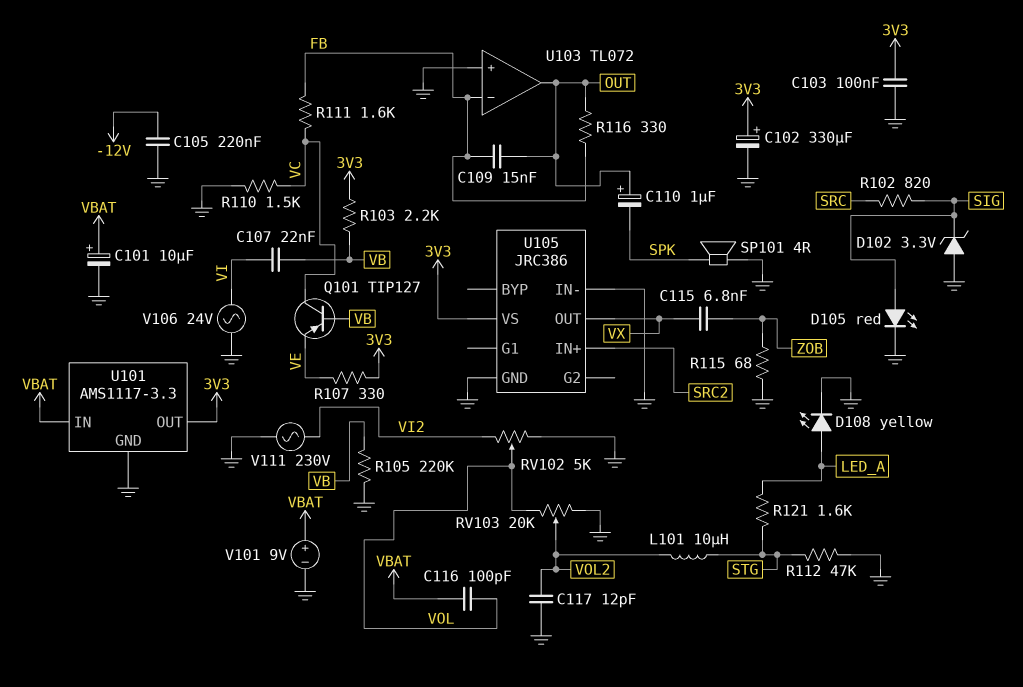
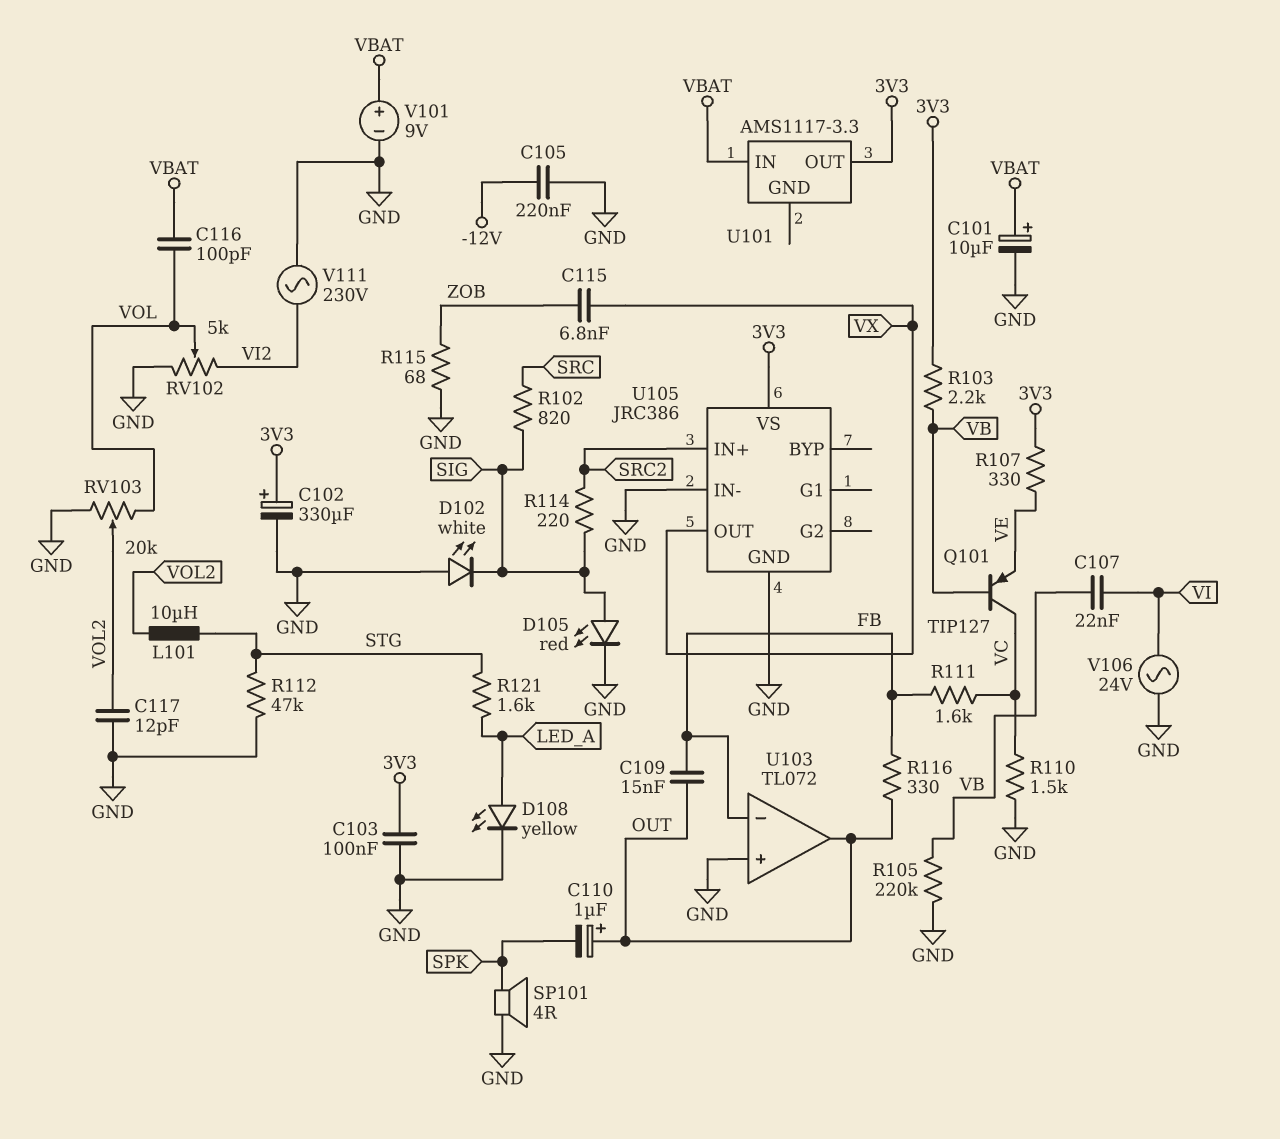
D102: zener 3.3V (A GND, K SIG) -> LED white (A GND, K SIG)
R114: none -> 220 (SIG, SRC2)
U101 pin GND: GND -> none

